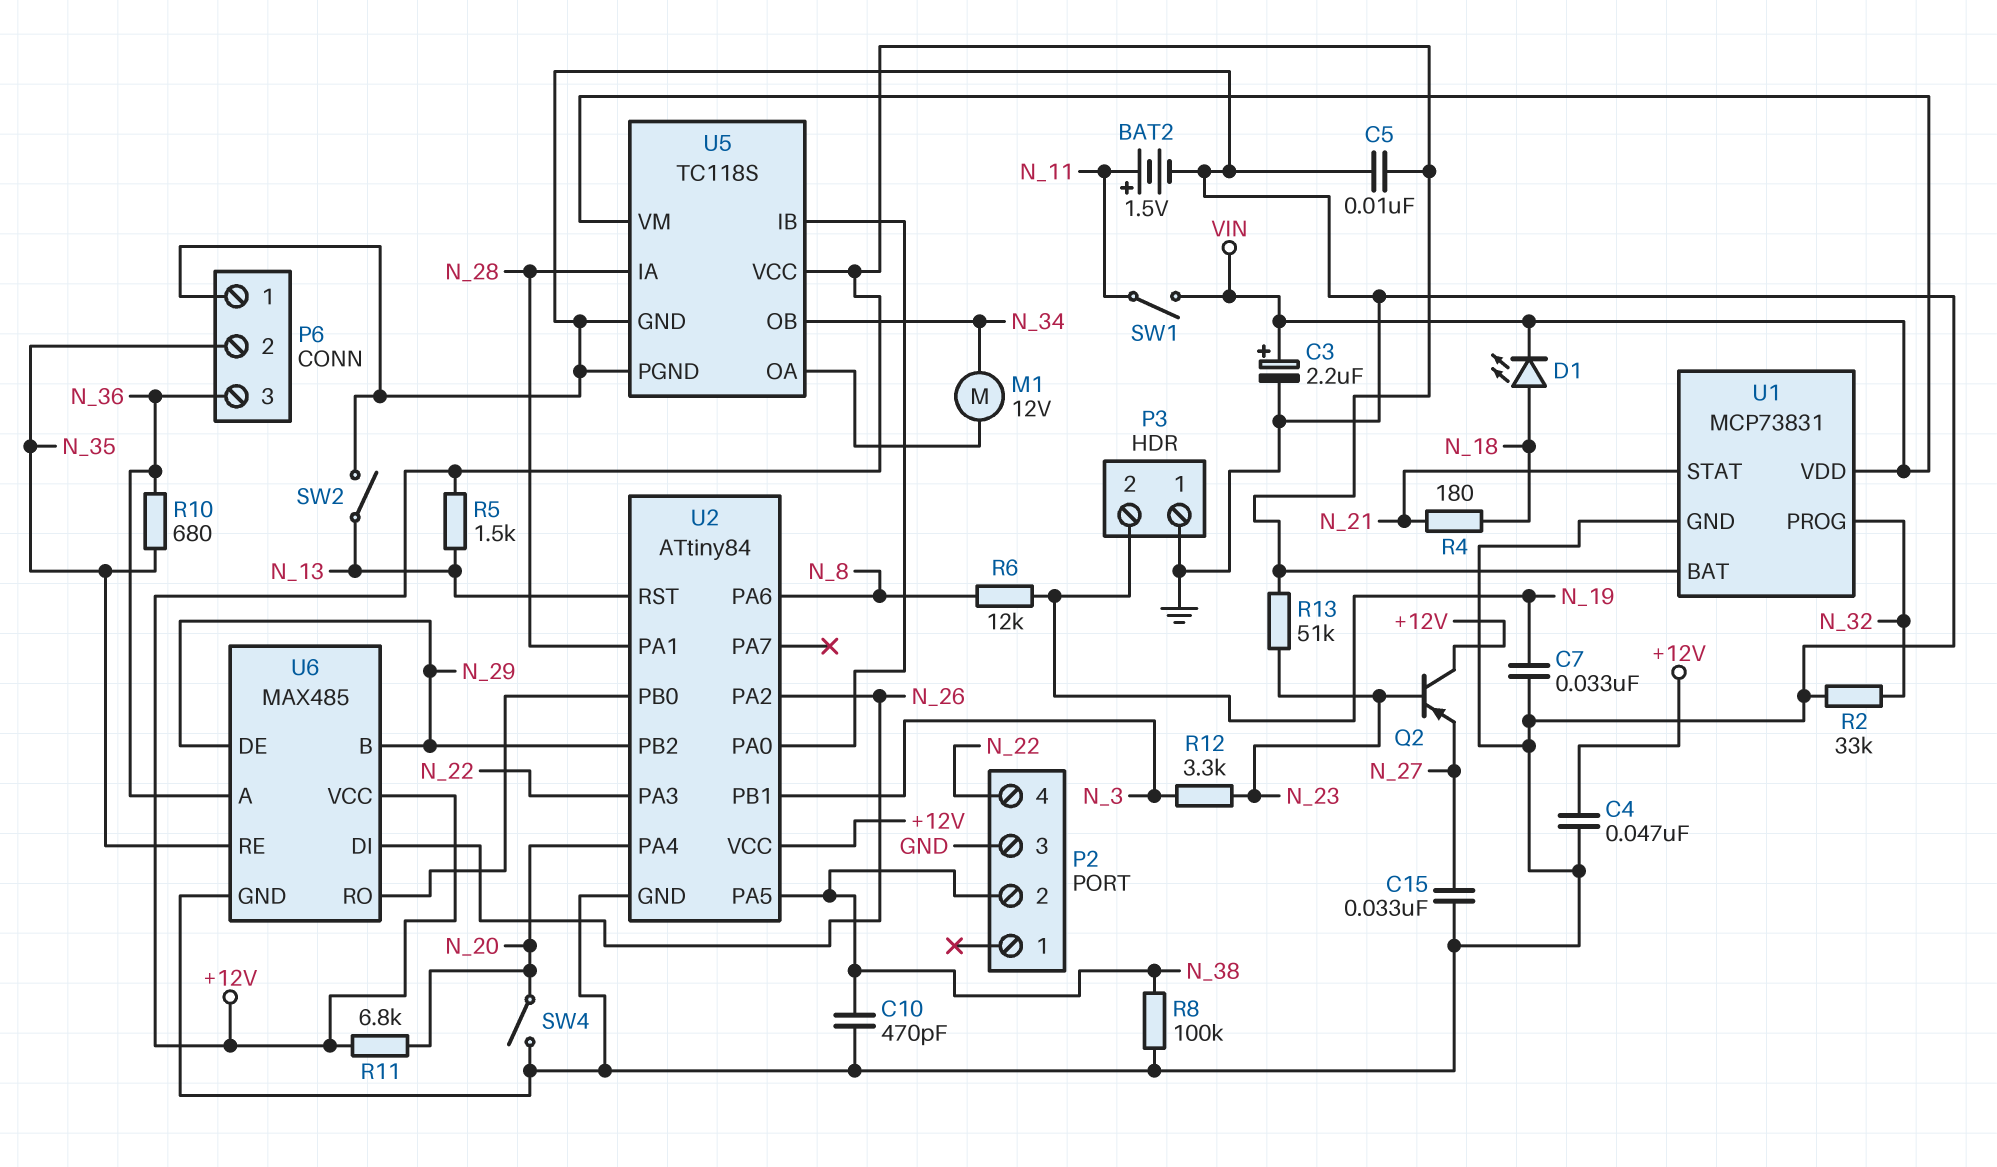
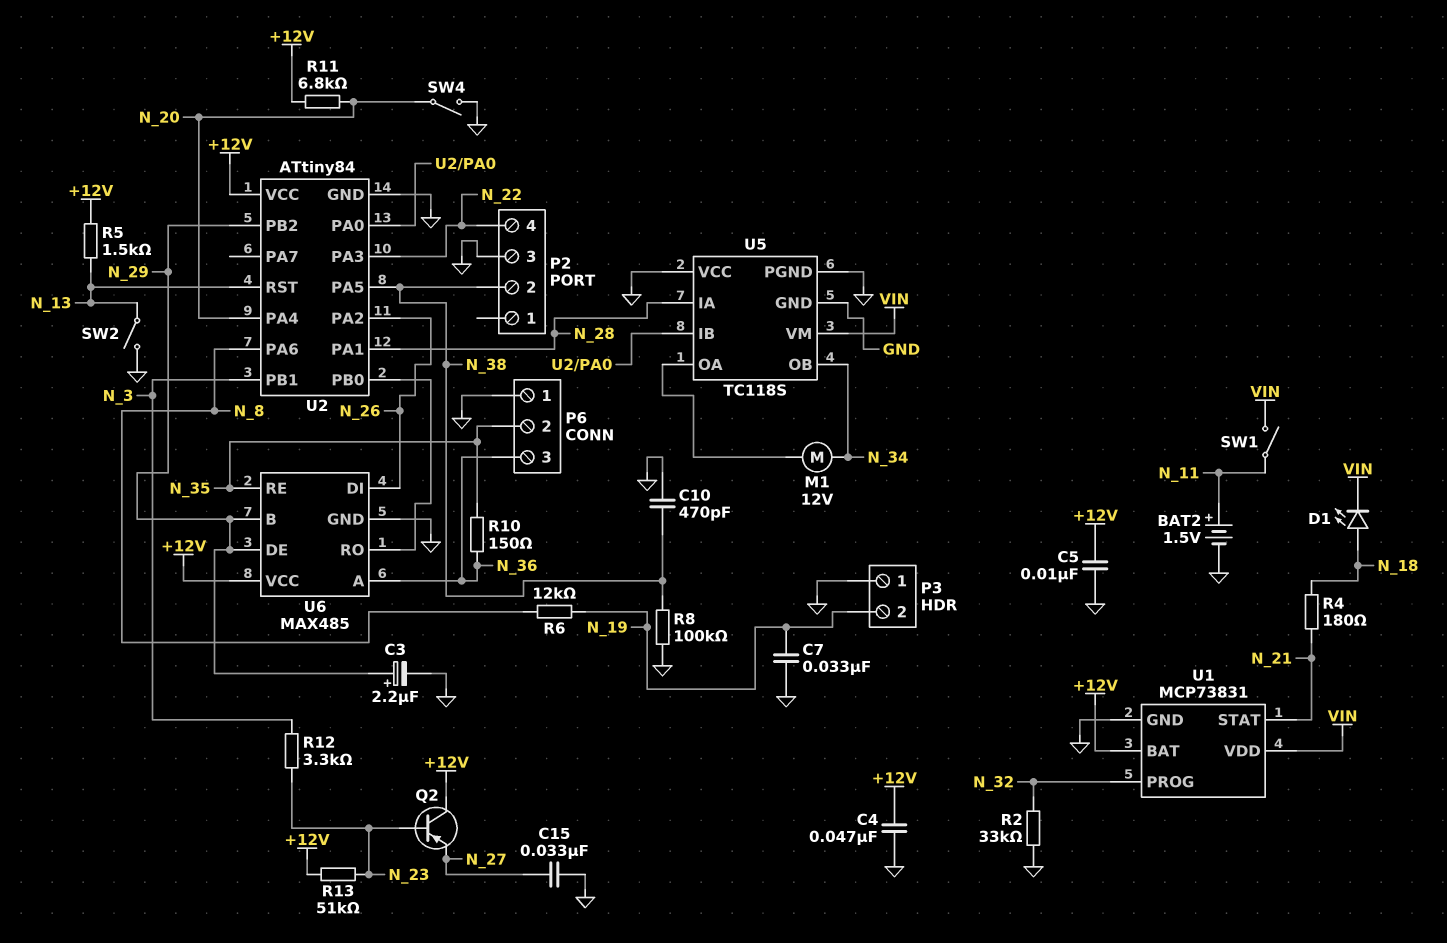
C3: 2.2uF (plus VIN, minus GND) -> 2.2uF (plus N_29, minus GND)
R10: 680 (N_35, N_36) -> 150 (N_35, N_36)
U5 pin VCC: +12V -> GND

